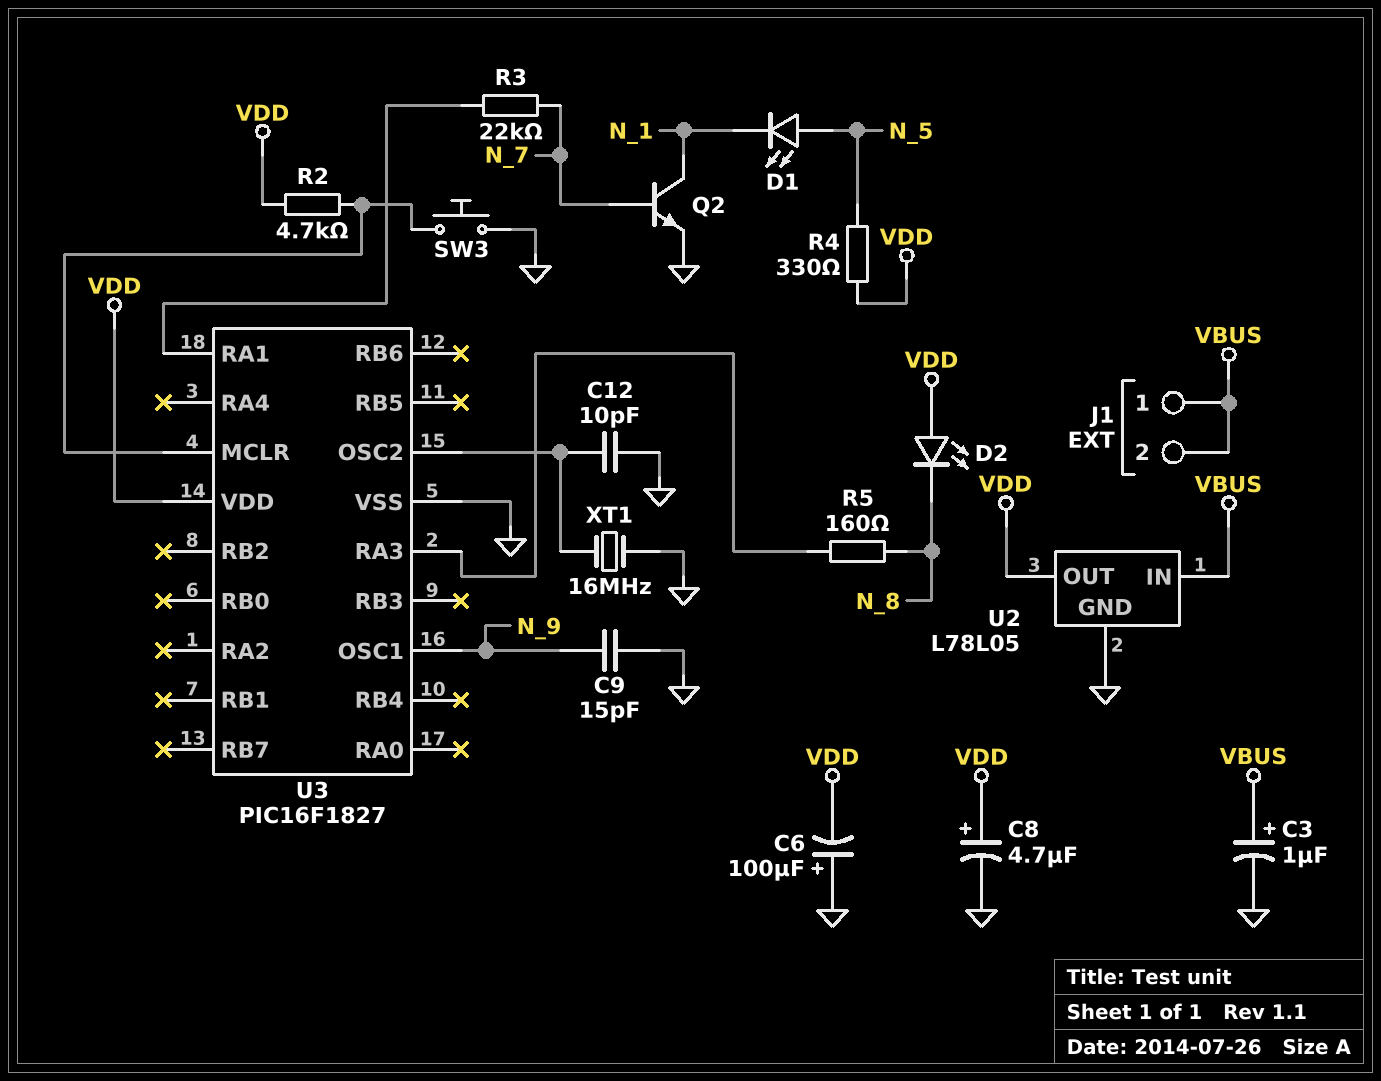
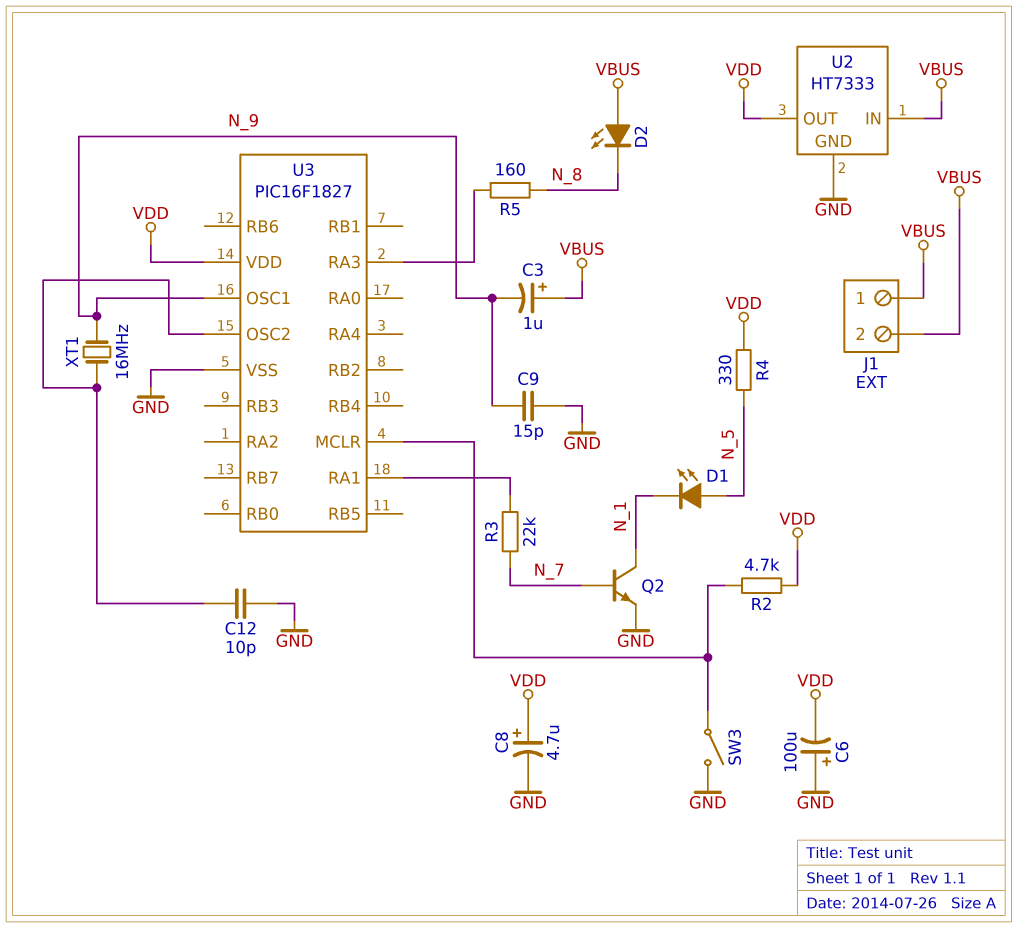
C3: 1uF (plus VBUS, minus GND) -> 1uF (plus VBUS, minus N_9)
D2: LED (A VDD, K N_8) -> LED (A VBUS, K N_8)
SW3: button (GND, U3/MCLR) -> switch (GND, U3/MCLR)
U2: L78L05 -> HT7333
XT1: 16MHz (GND, U3/OSC2) -> 16MHz (N_9, U3/OSC2)

